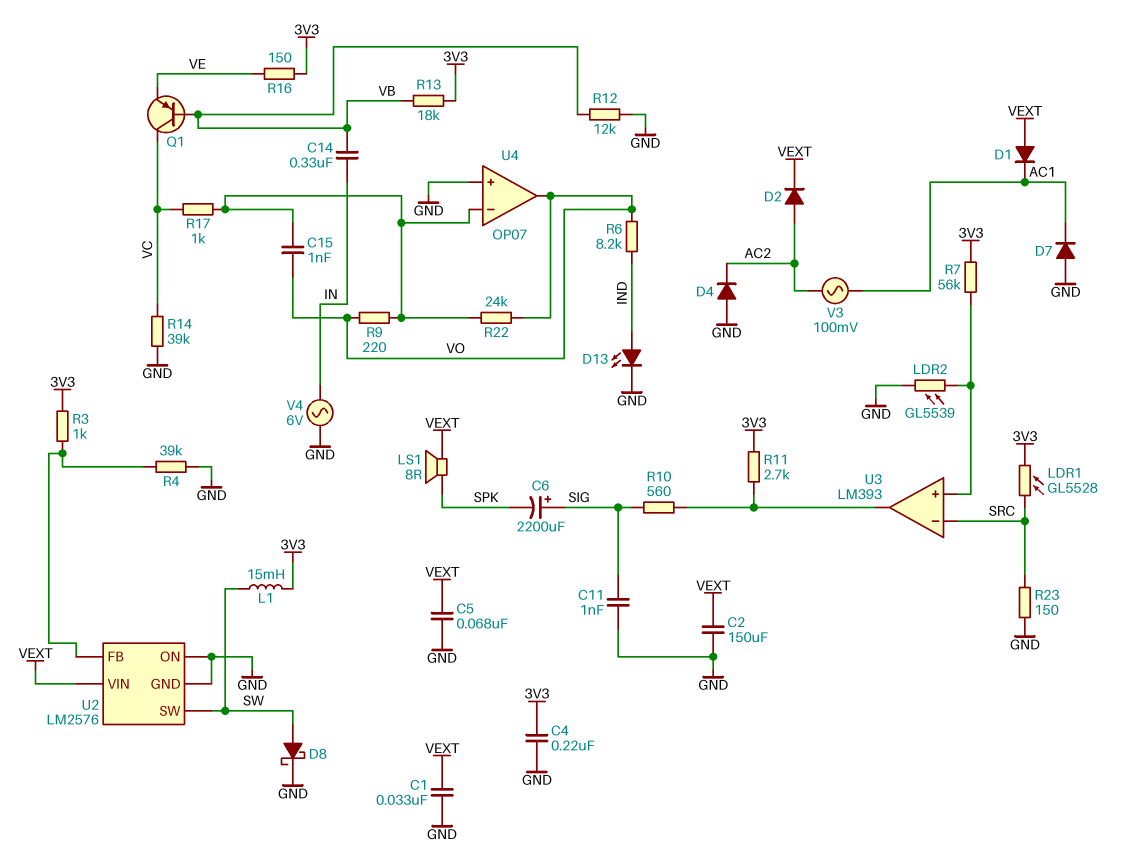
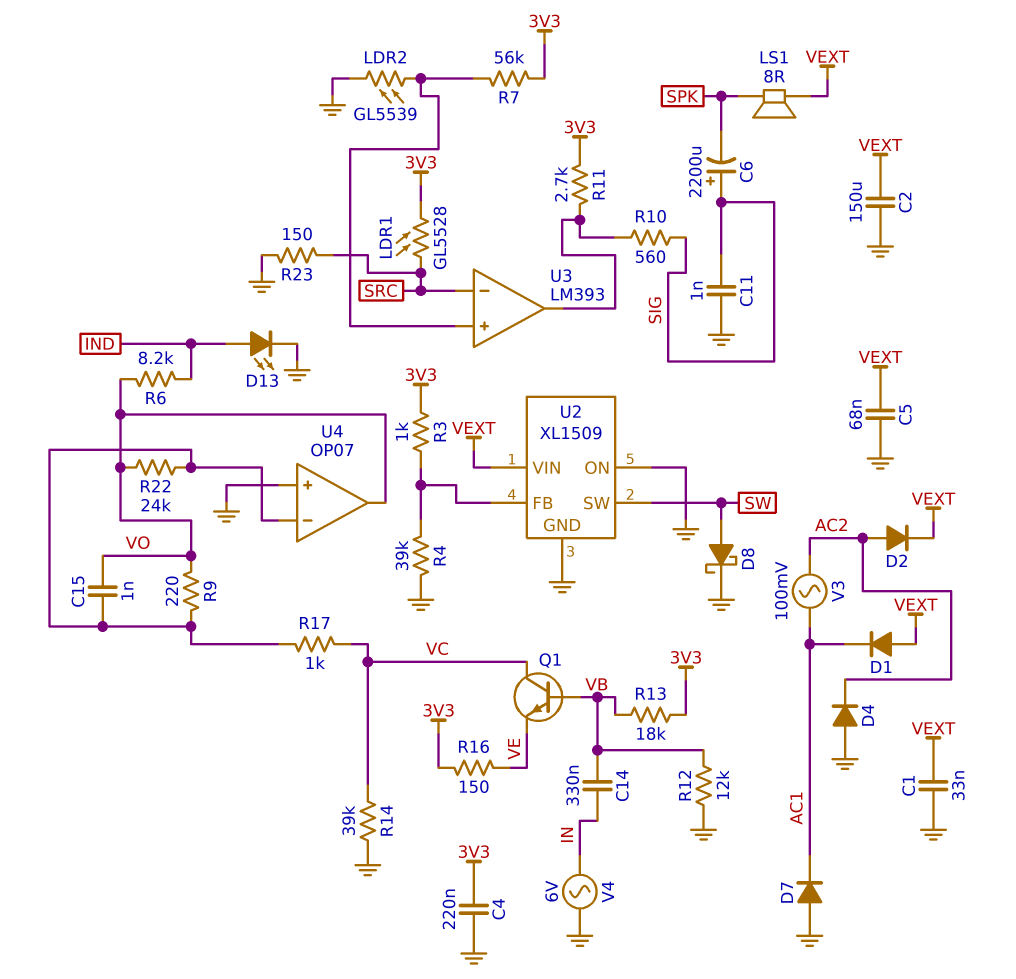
L1: 15mH (3V3, SW) -> none
Q1: PNP (B VB, C VC, E VE) -> NPN (B VB, C VC, E VE)
U2: LM2576 -> XL1509

